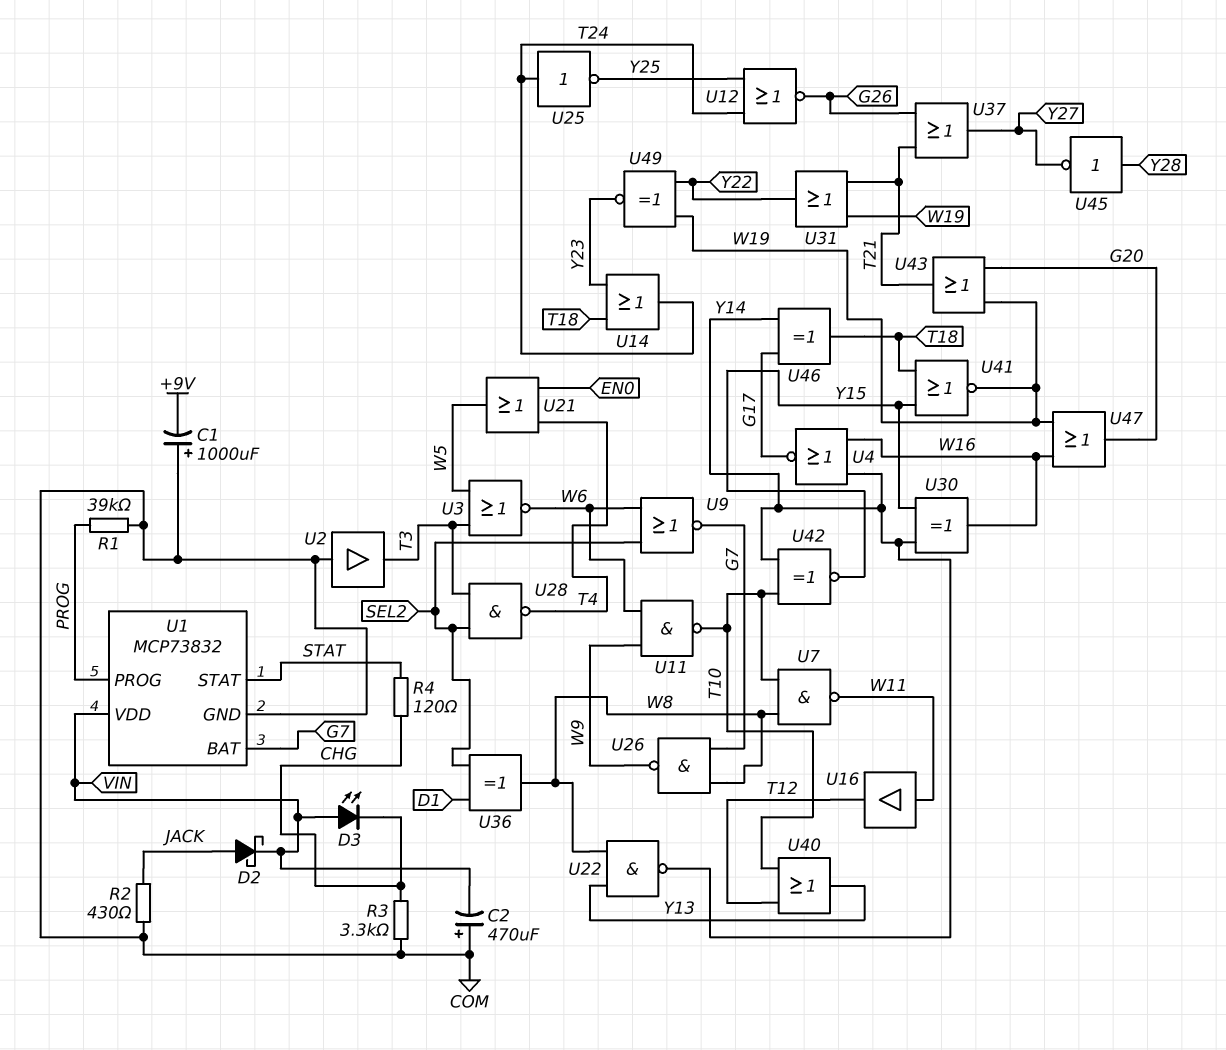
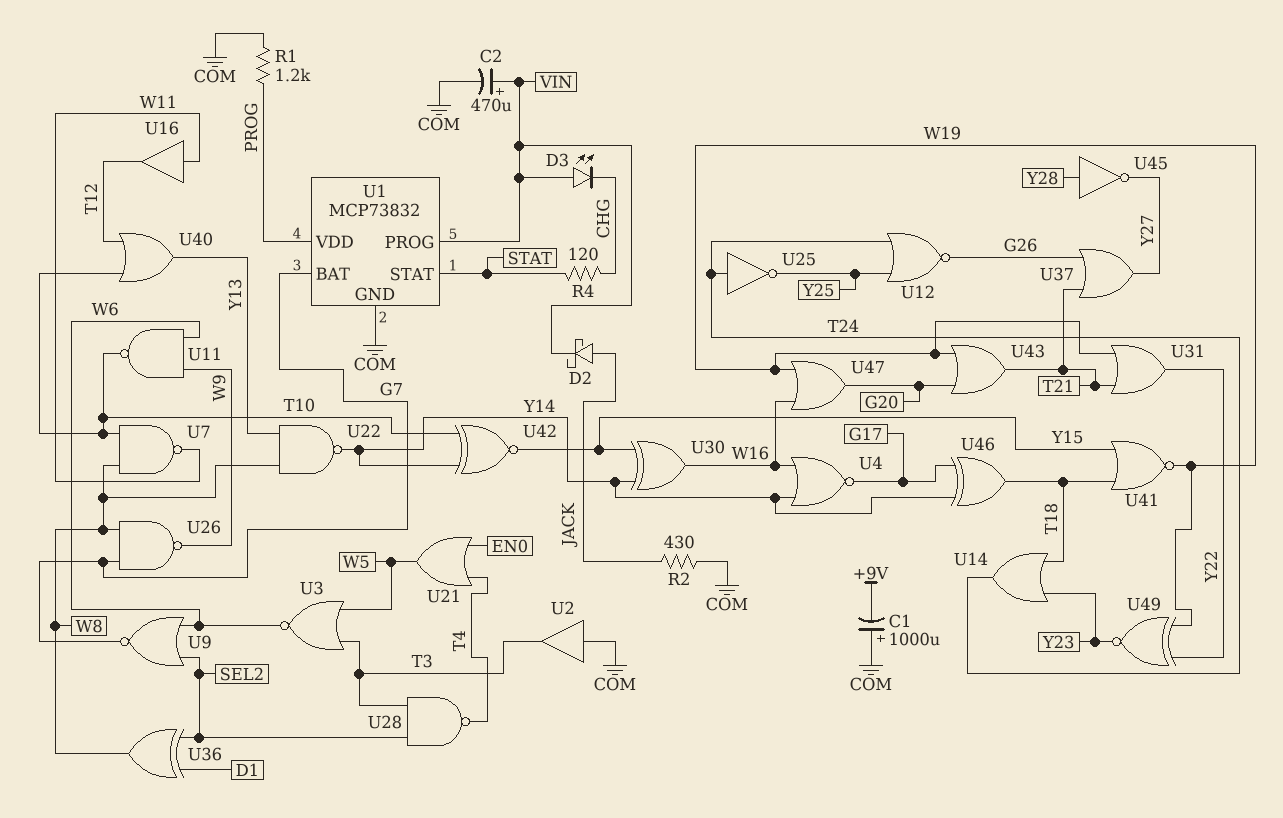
C2: 470uF (plus COM, minus VIN) -> 470uF (plus VIN, minus COM)
R1: 39k (COM, PROG) -> 1.2k (COM, PROG)
R3: 3.3k (CHG, COM) -> none
U1 pin PROG: PROG -> VIN
U1 pin VDD: VIN -> PROG

